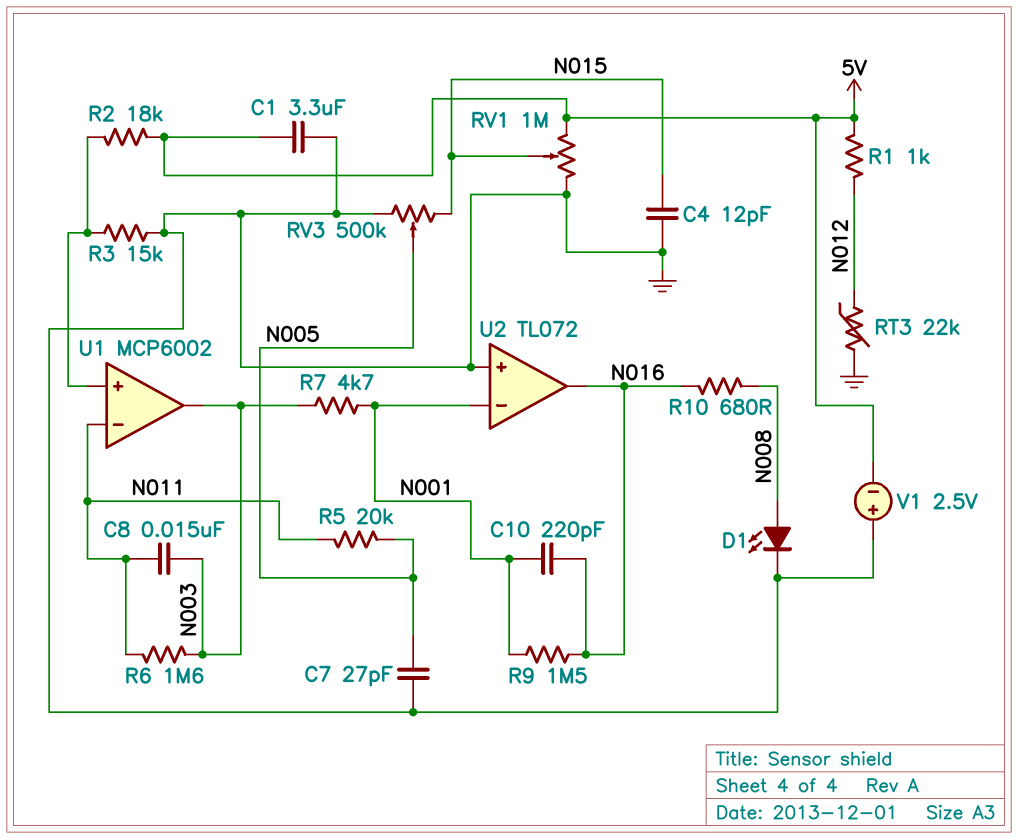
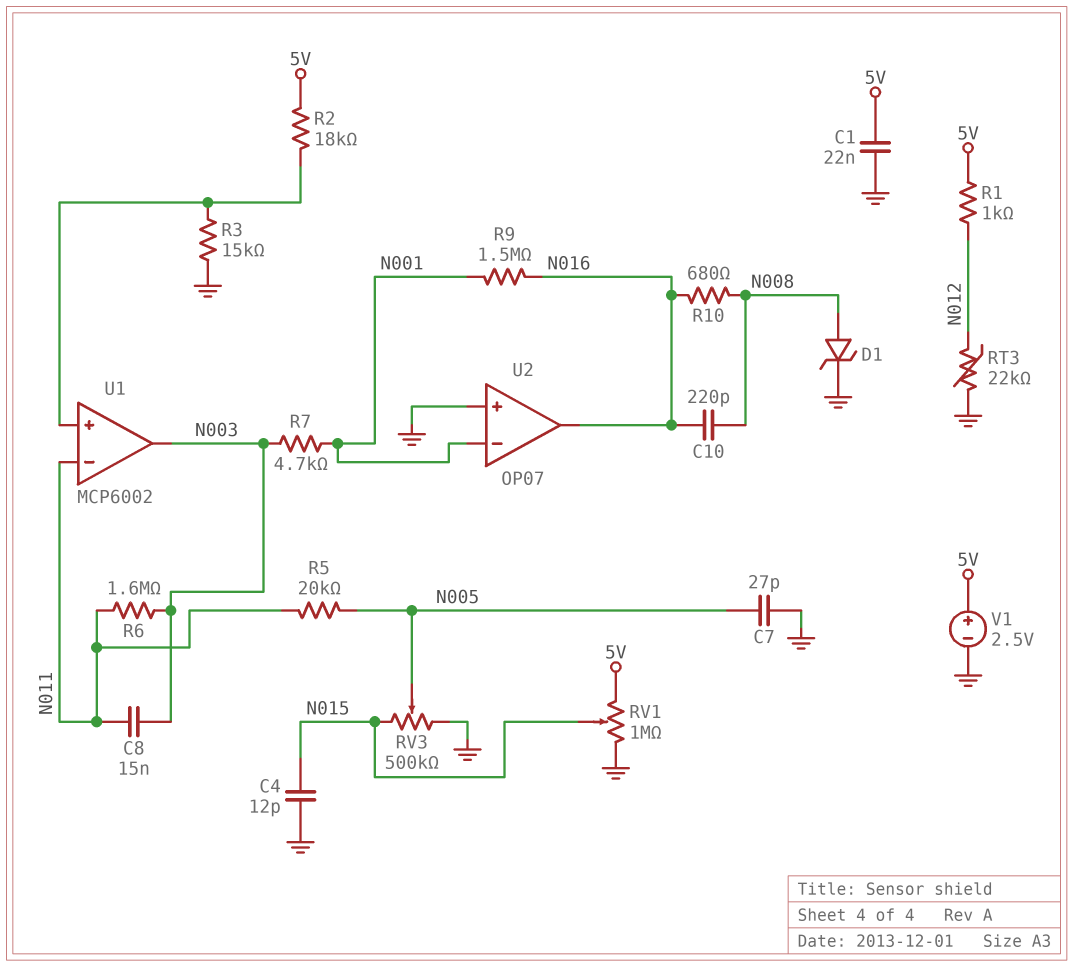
C1: 3.3uF (5V, GND) -> 22nF (5V, GND)
C10: 220pF (N001, N016) -> 220pF (N008, N016)
D1: LED (A N008, K GND) -> zener (A N008, K GND)
U2: TL072 -> OP07
V1: 2.5V (plus GND, minus 5V) -> 2.5V (plus 5V, minus GND)

